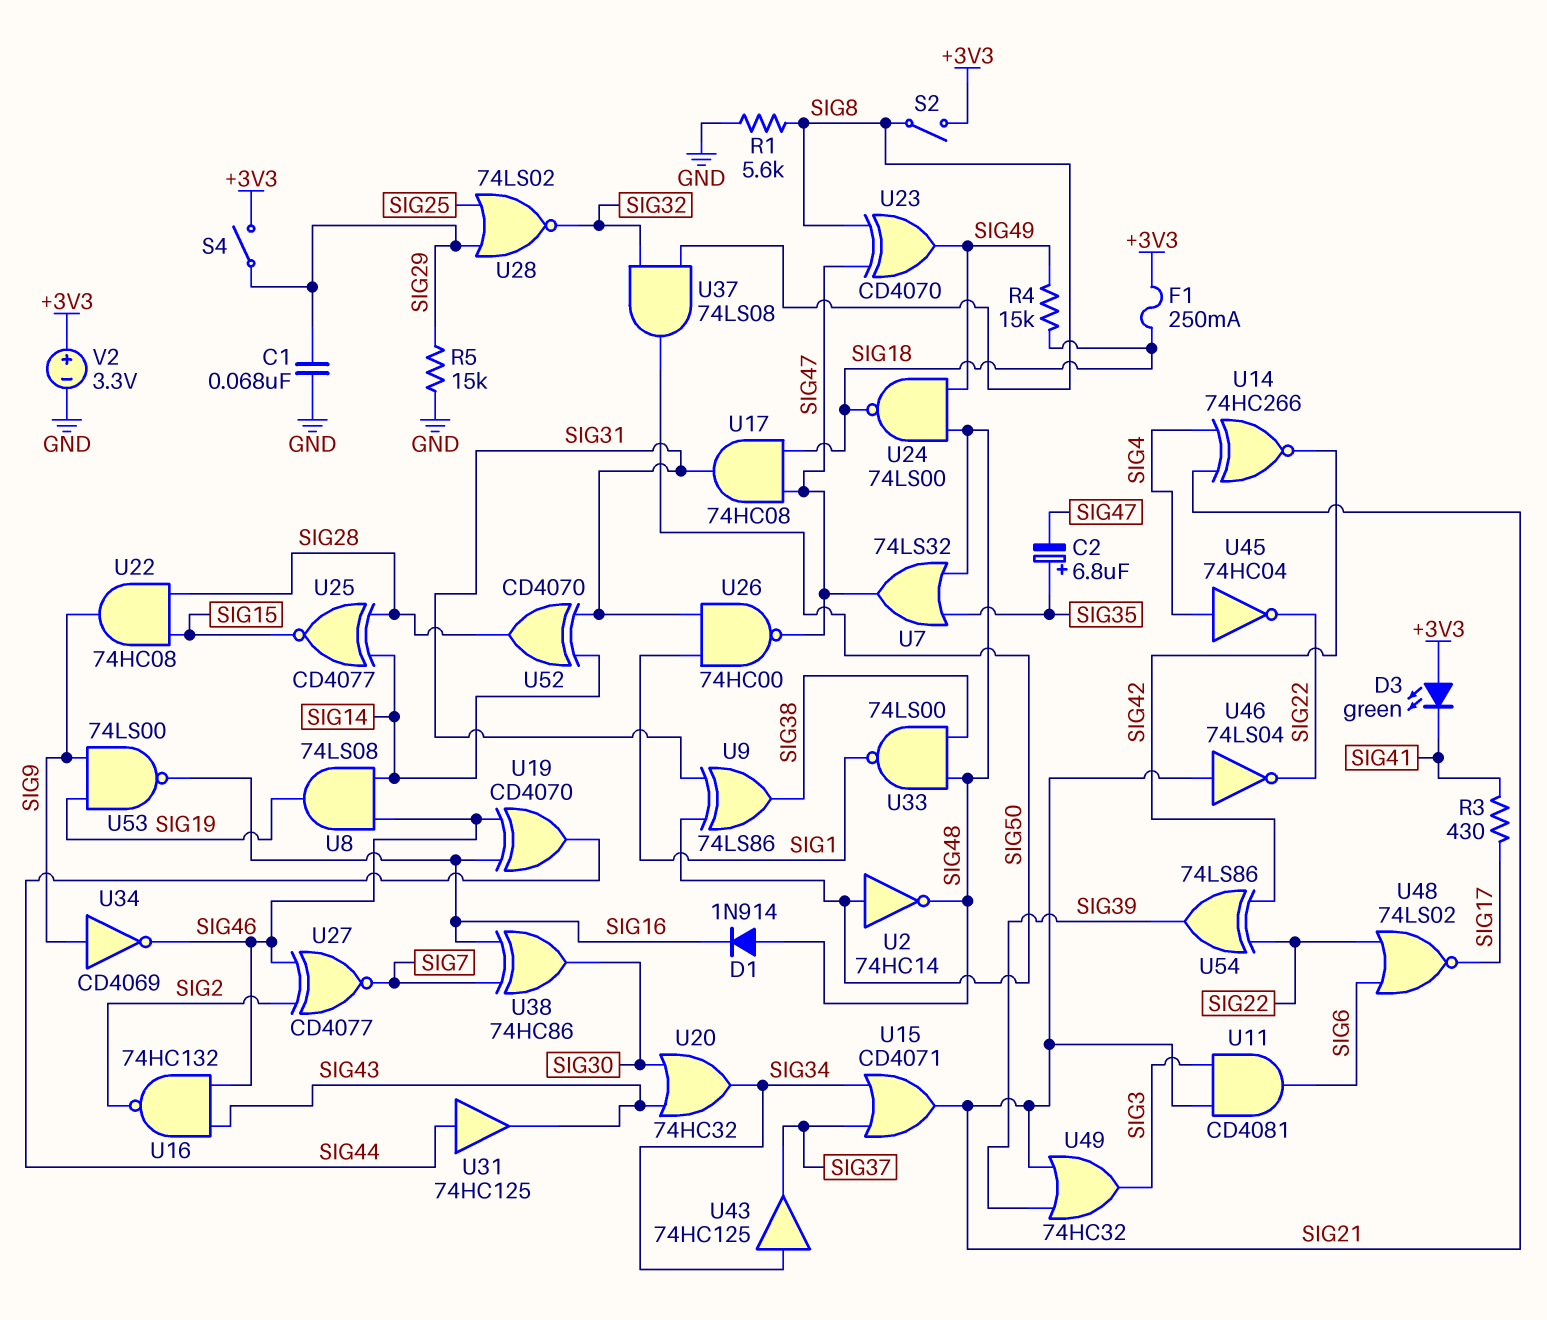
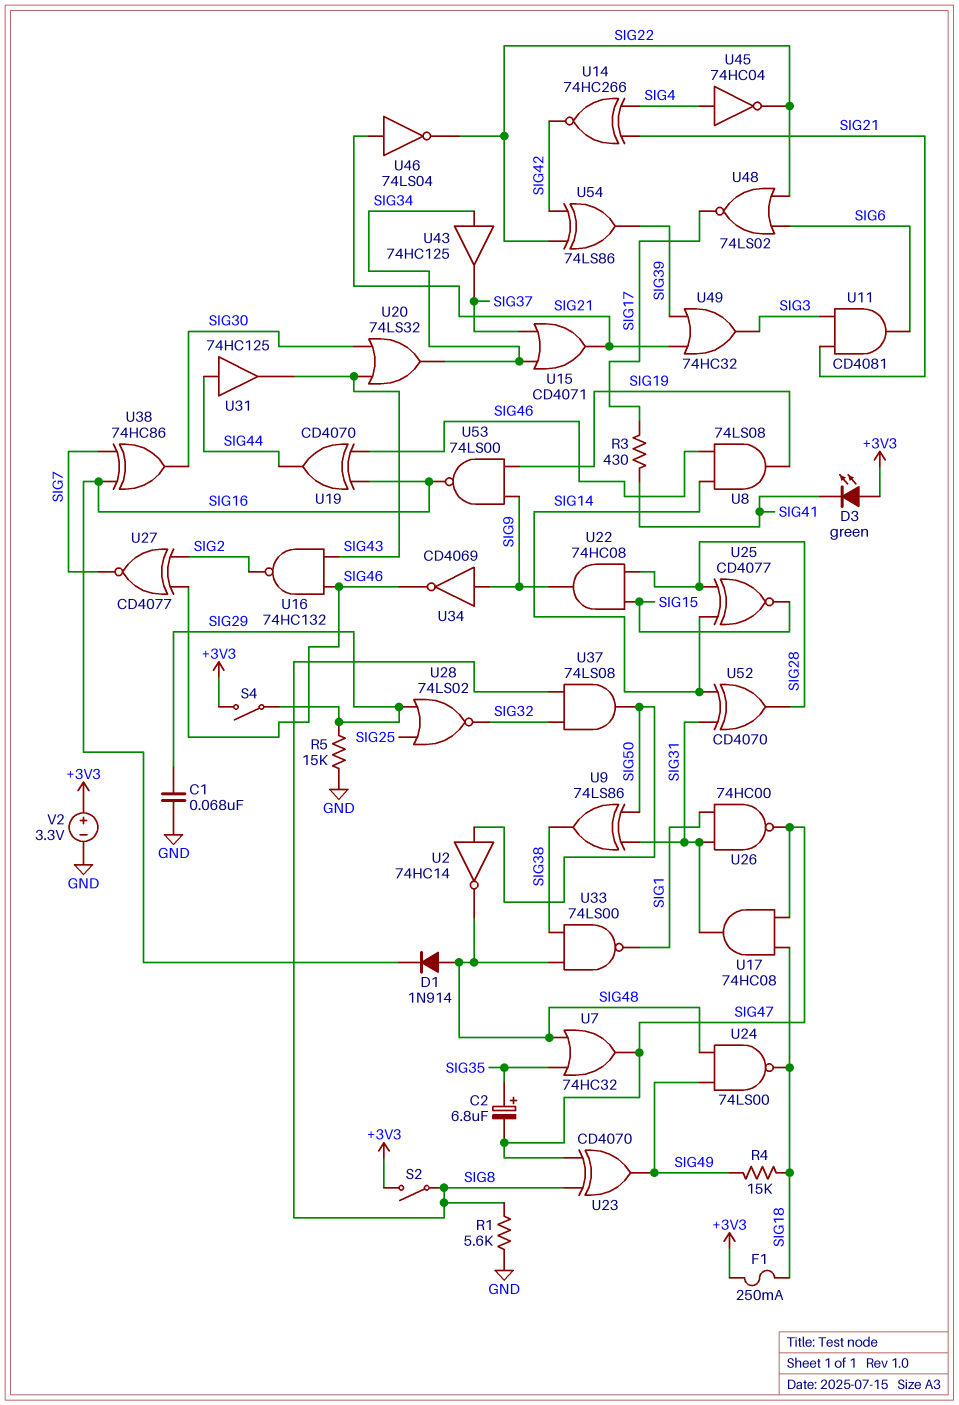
U7: OR 74LS32 (in SIG35, in SIG48, out SIG47) -> OR 74HC32 (in SIG35, in SIG48, out SIG47)
U20: OR 74HC32 (in SIG30, in SIG43, out SIG34) -> OR 74LS32 (in SIG30, in SIG43, out SIG34)

